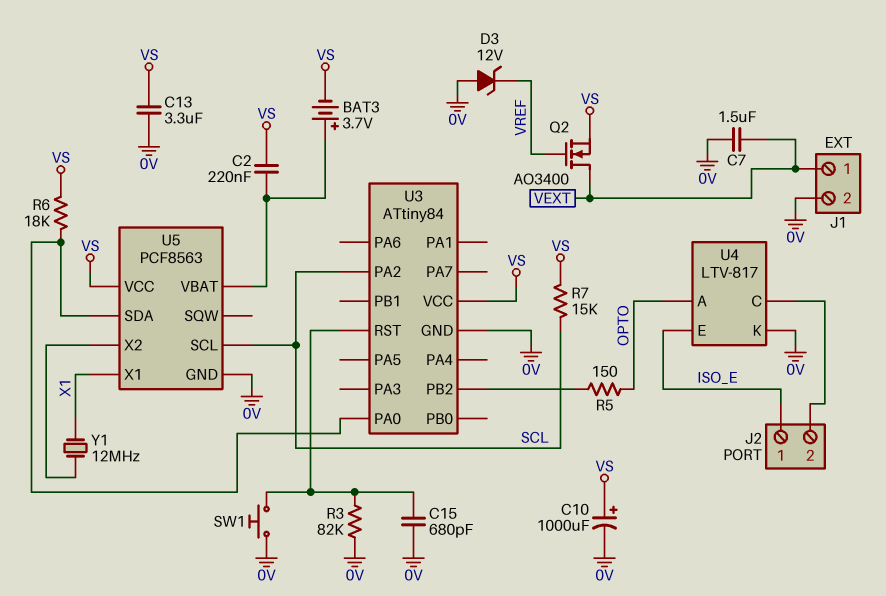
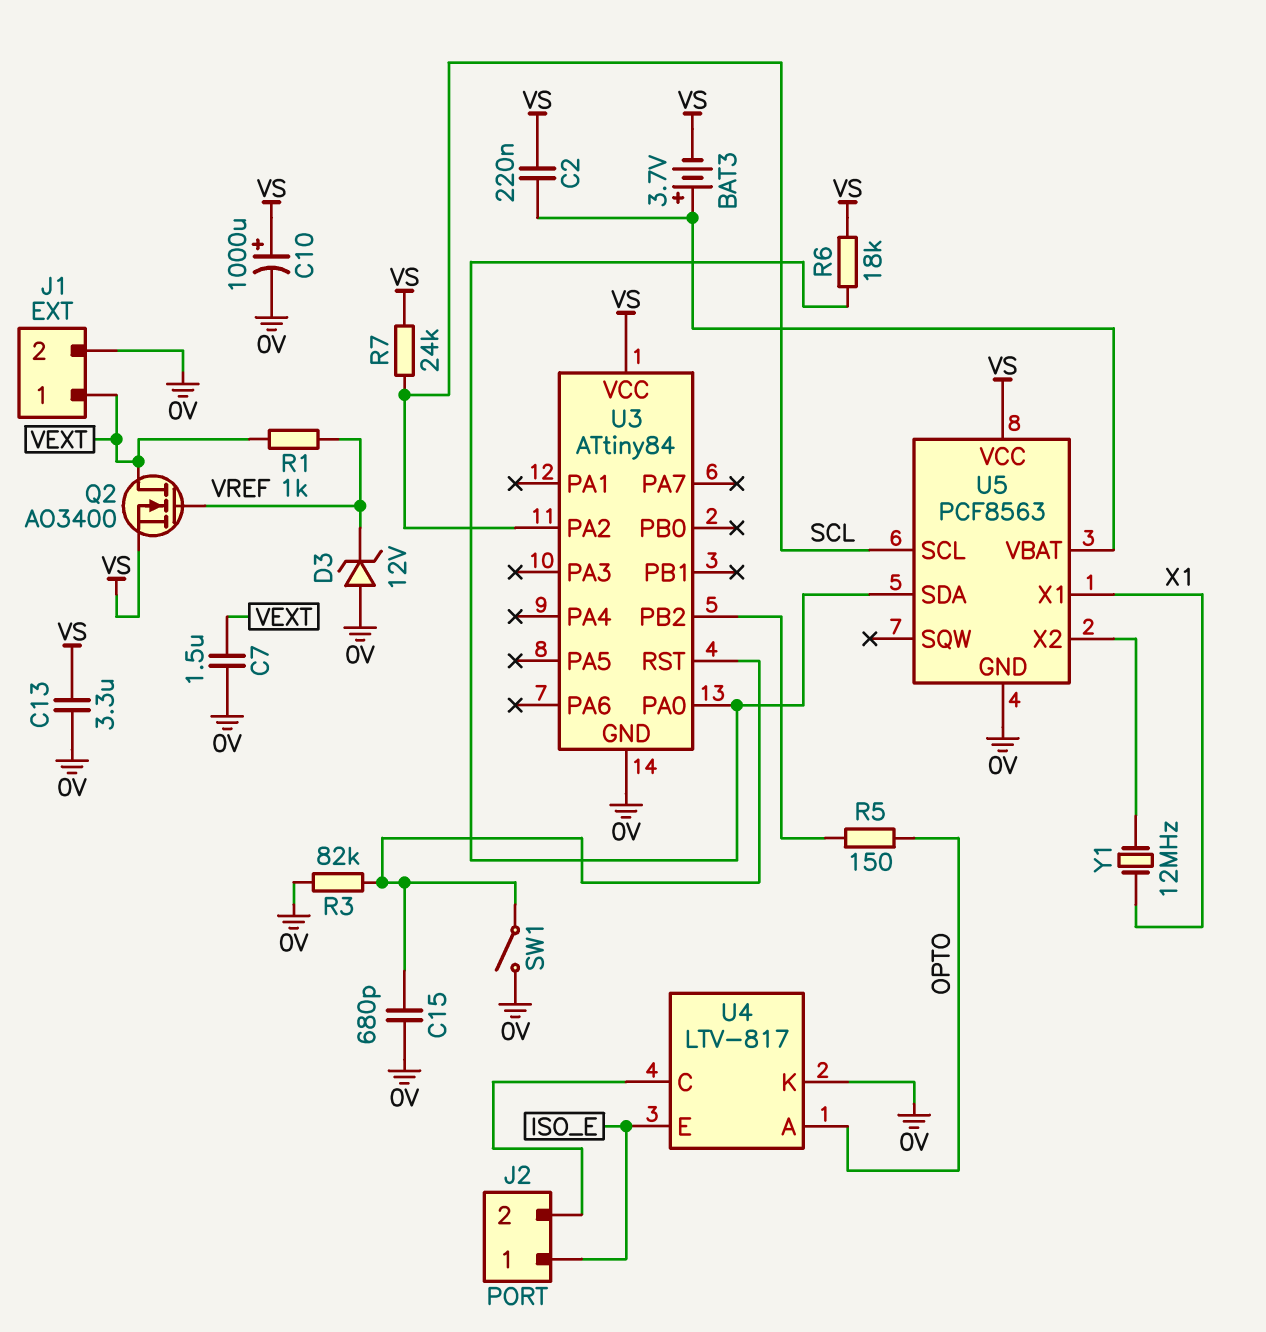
R1: none -> 1k (VEXT, VREF)
R7: 15k (SCL, VS) -> 24k (SCL, VS)
SW1: button (0V, U3/RST) -> switch (0V, U3/RST)

